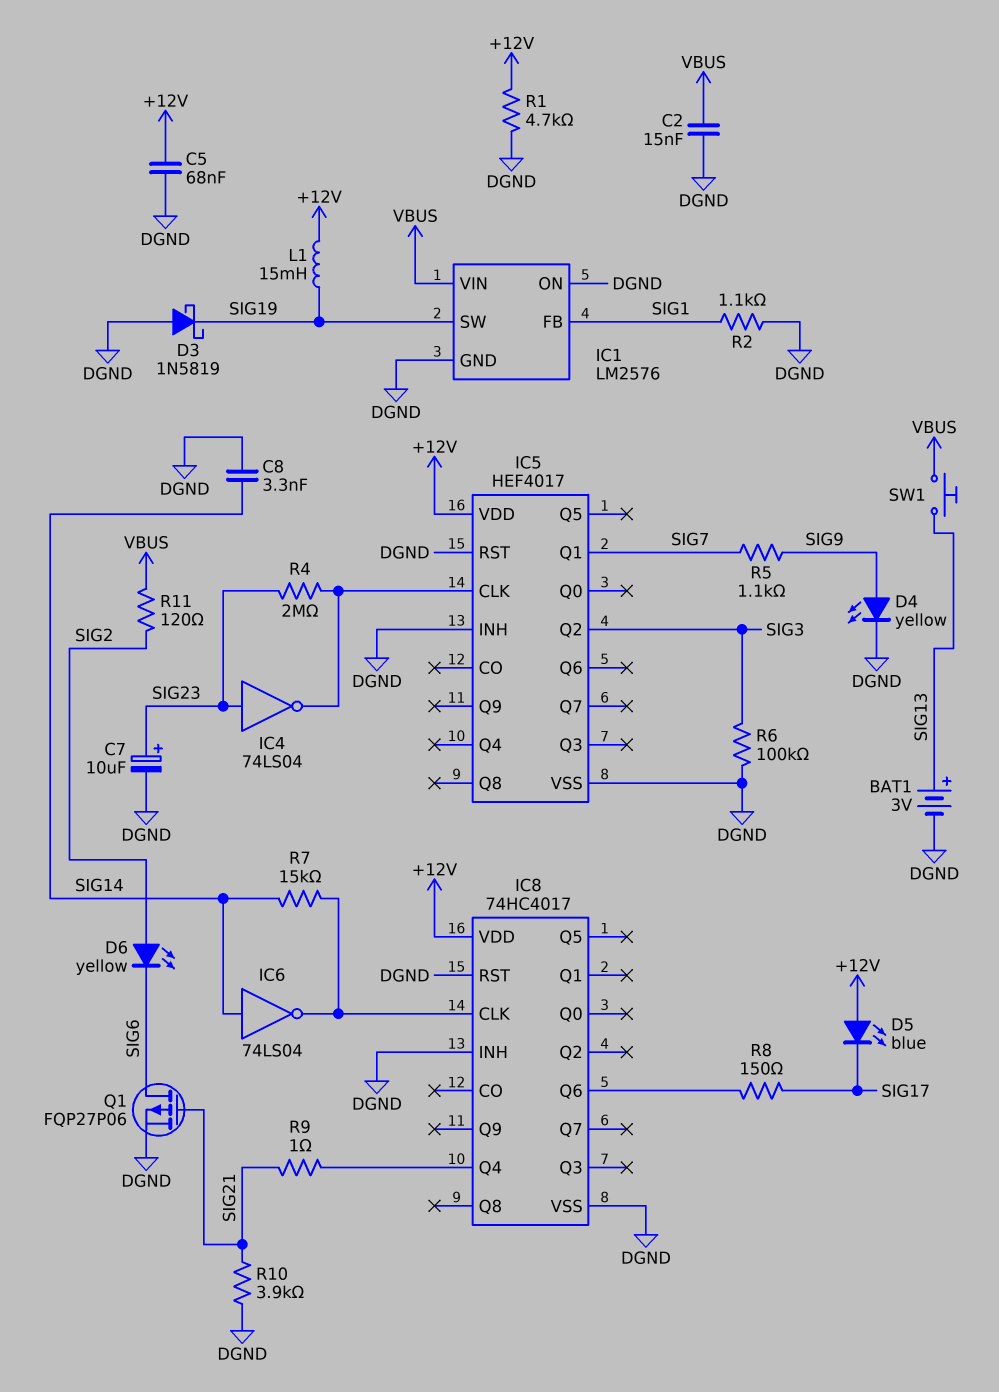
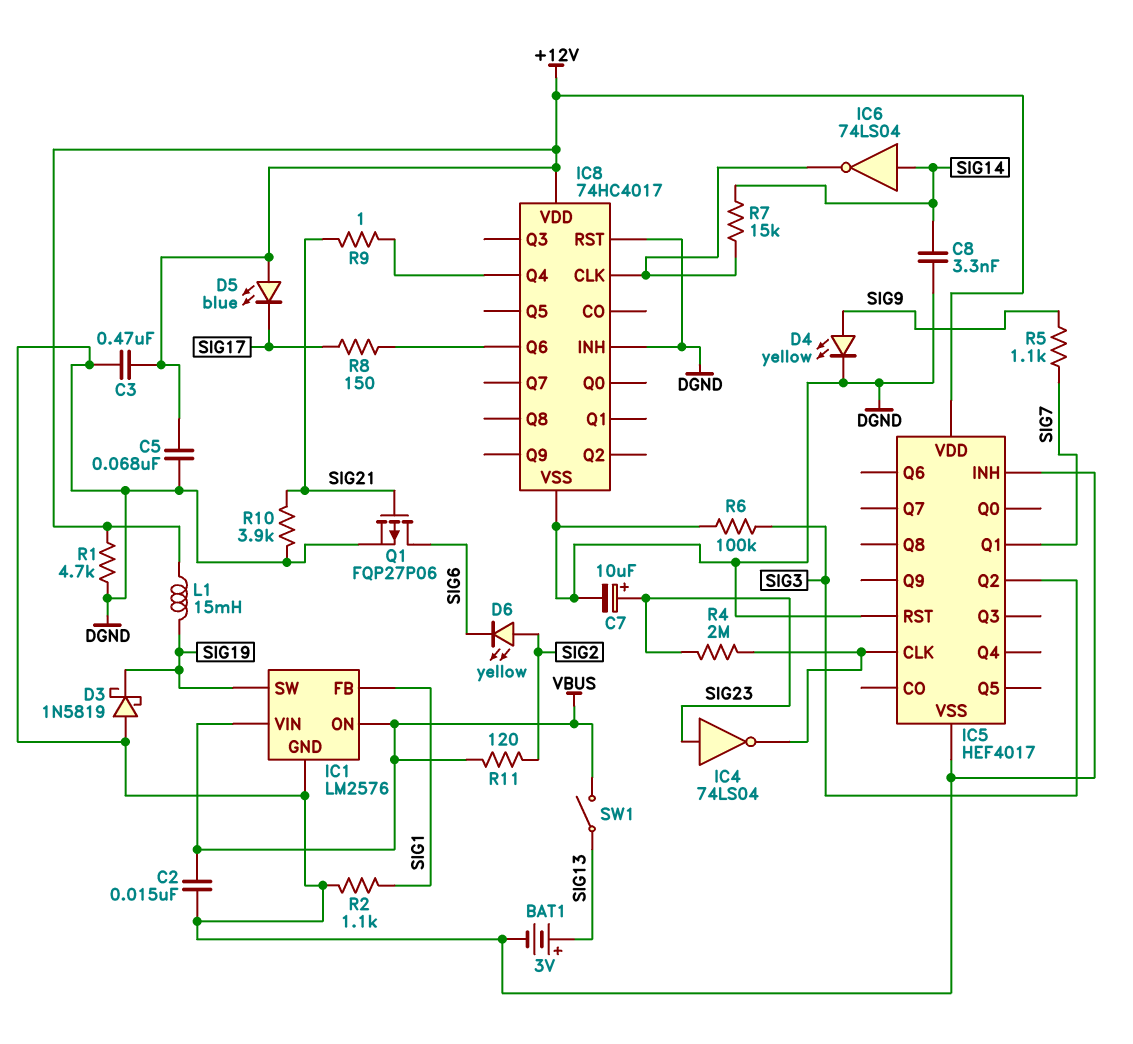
C3: none -> 470nF (+12V, DGND)
IC1 pin ON: DGND -> VBUS
SW1: button (SIG13, VBUS) -> switch (SIG13, VBUS)

